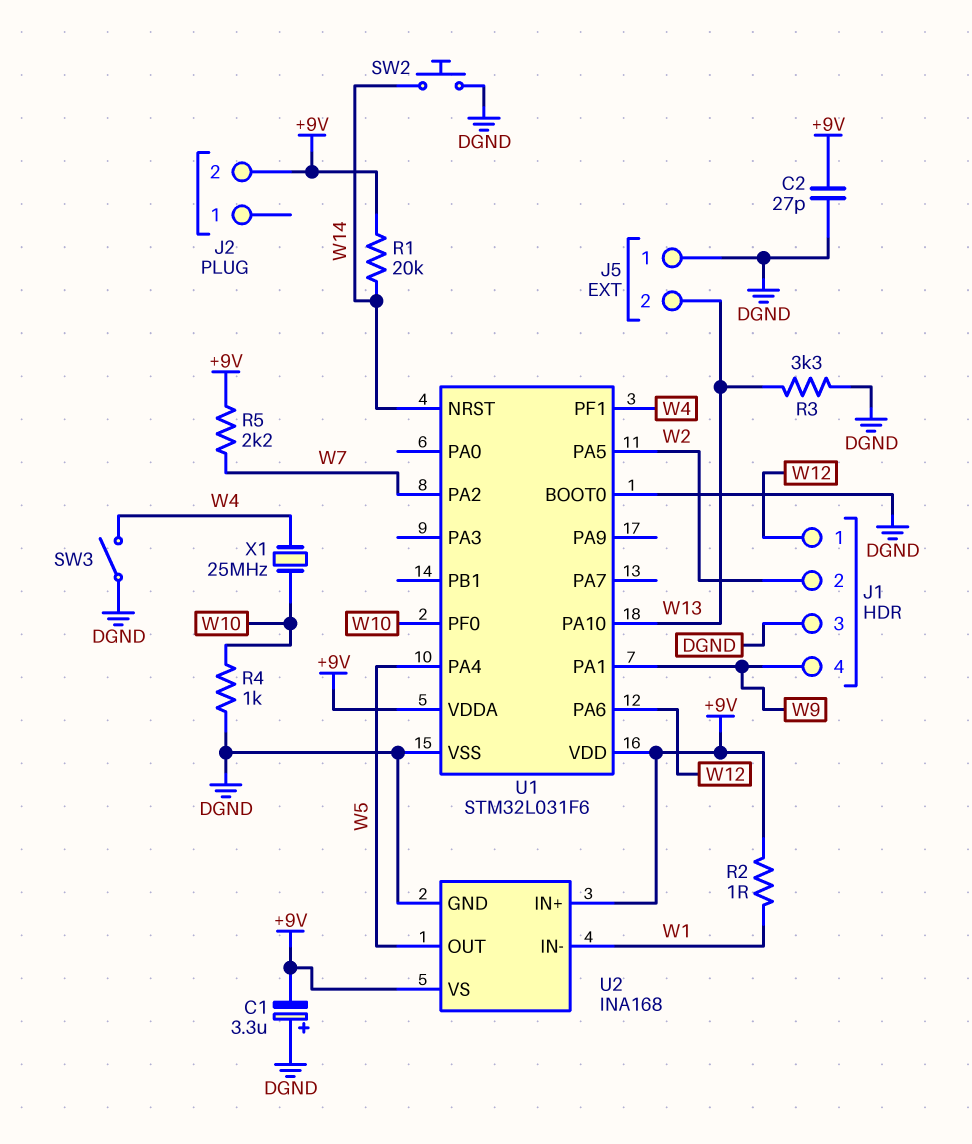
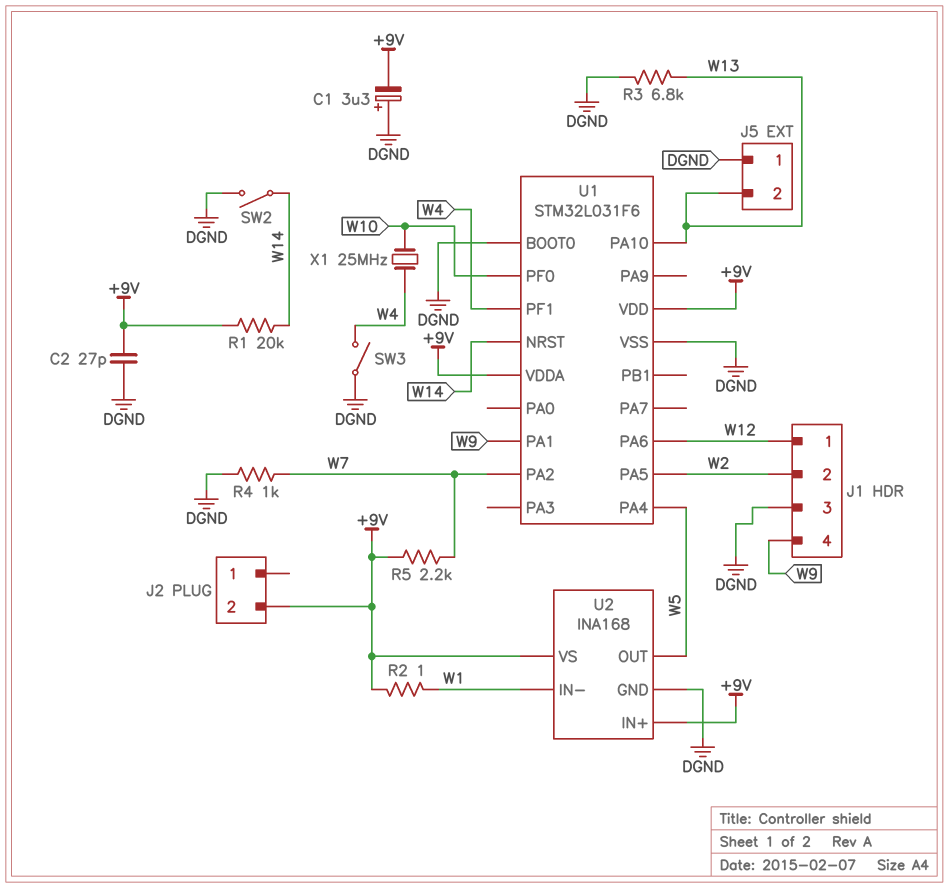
R3: 3.3k (DGND, W13) -> 6.8k (DGND, W13)
R4: 1k (DGND, W10) -> 1k (DGND, W7)
SW2: button (DGND, W14) -> switch (DGND, W14)

